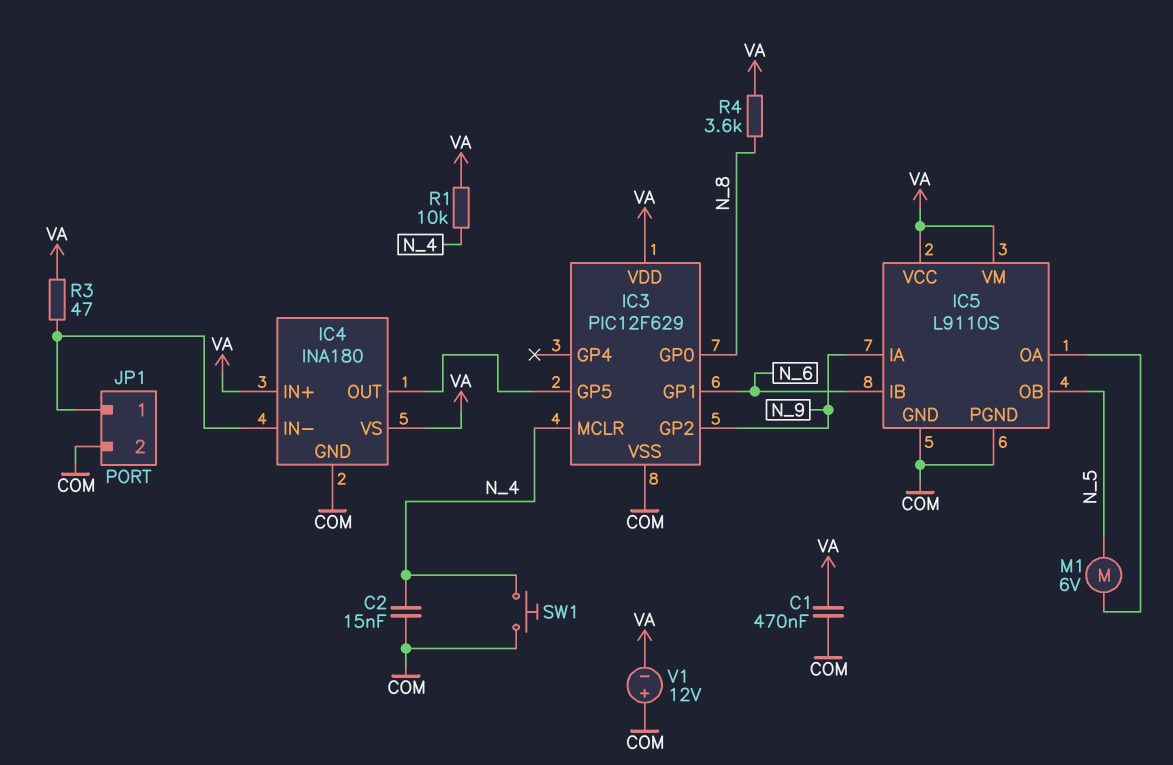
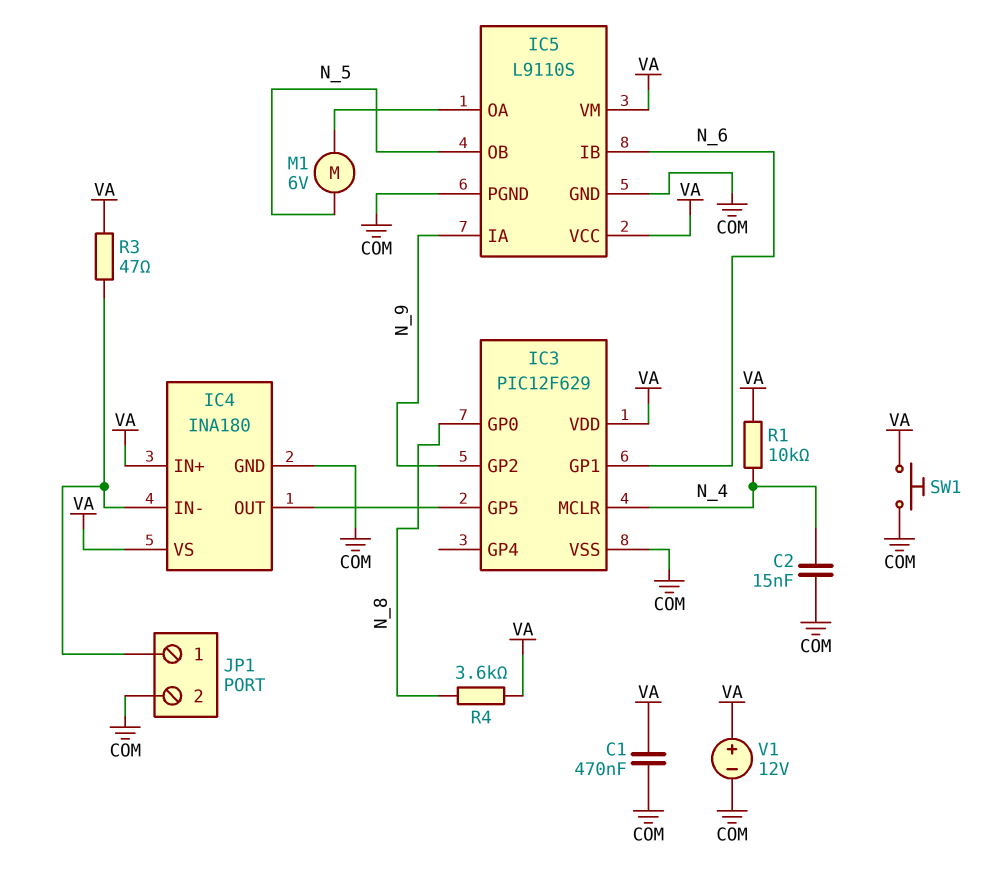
SW1: button (COM, N_4) -> button (COM, VA)
V1: 12V (plus COM, minus VA) -> 12V (plus VA, minus COM)

